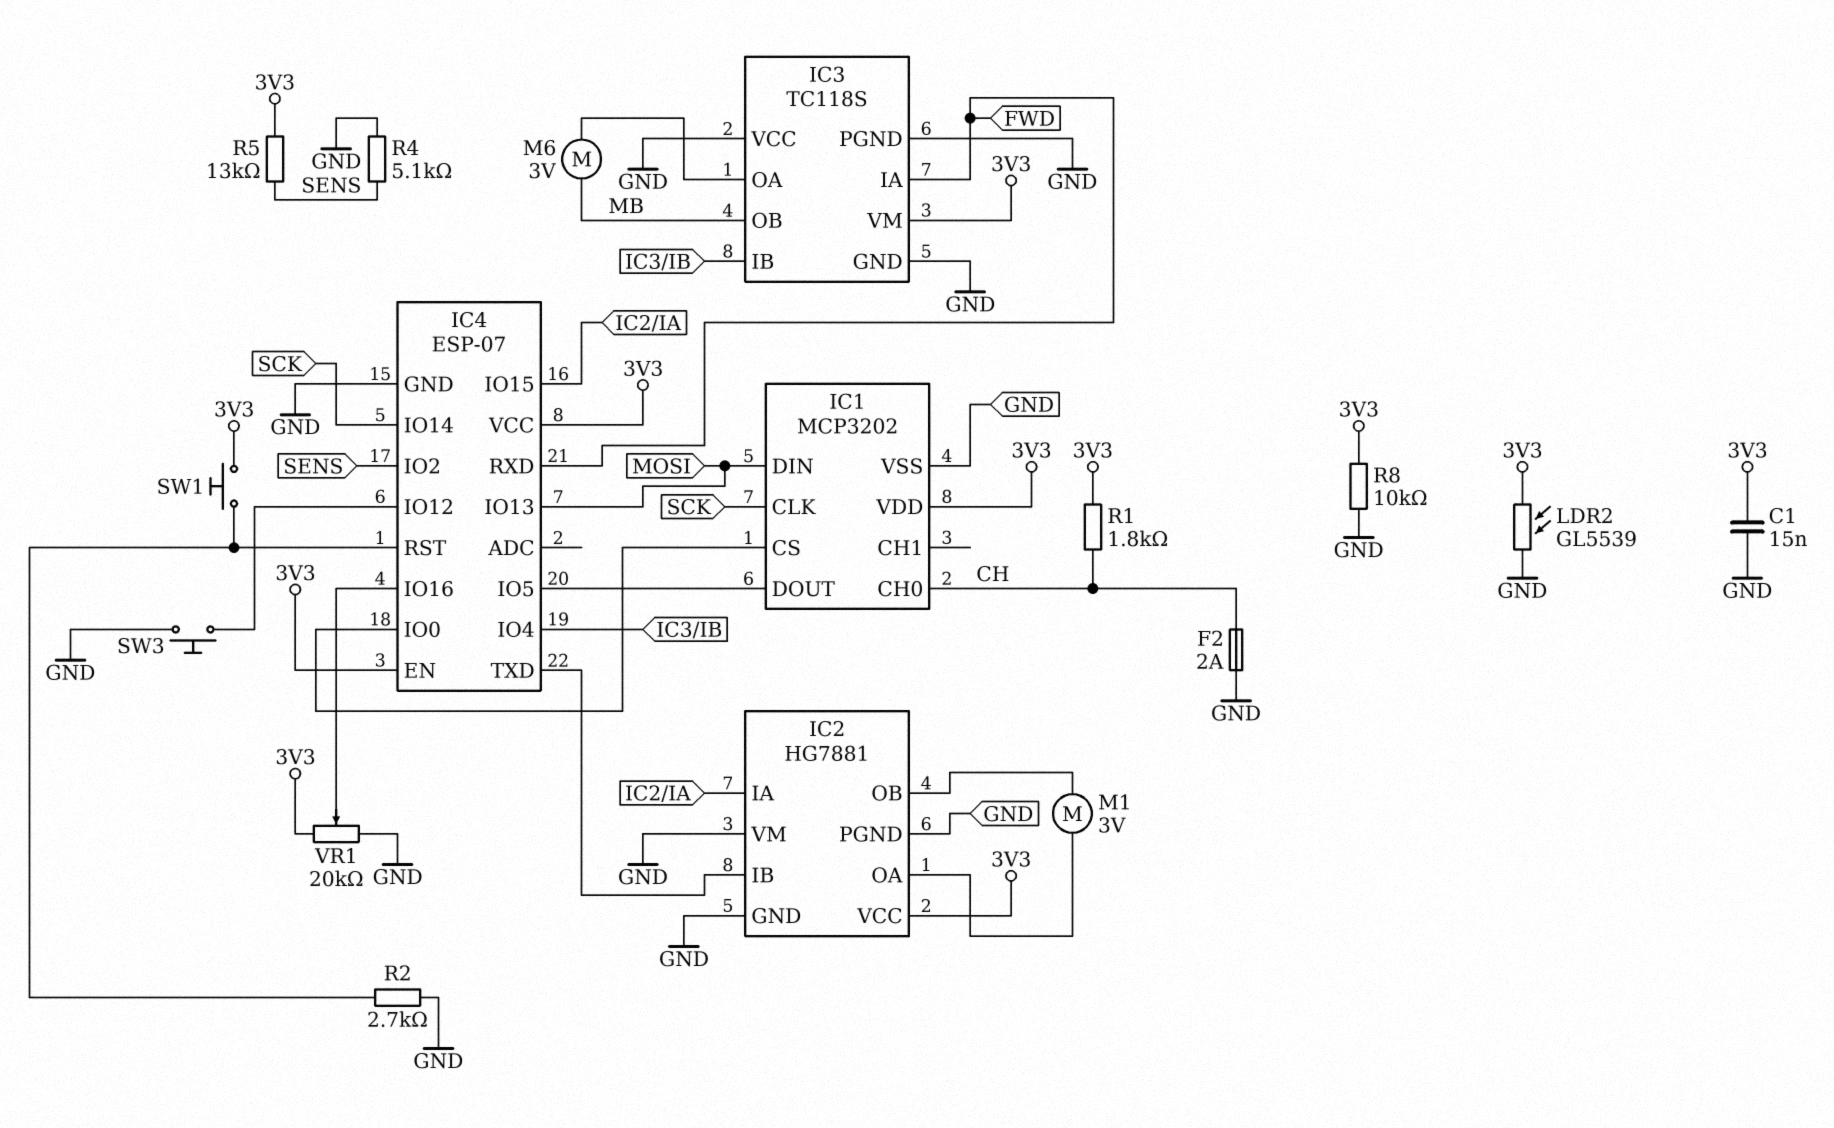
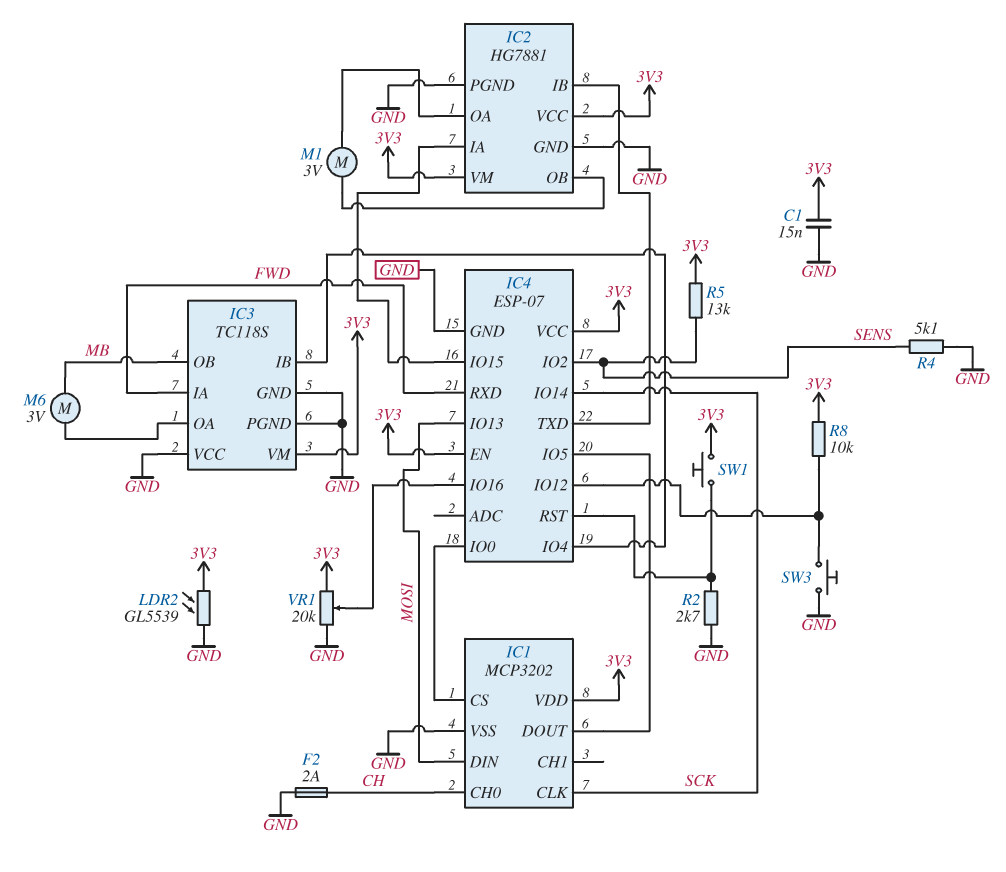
IC2 pin VM: GND -> 3V3
R1: 1.8k (3V3, CH) -> none
R8: 10k (3V3, GND) -> 10k (3V3, IC4/IO12)

